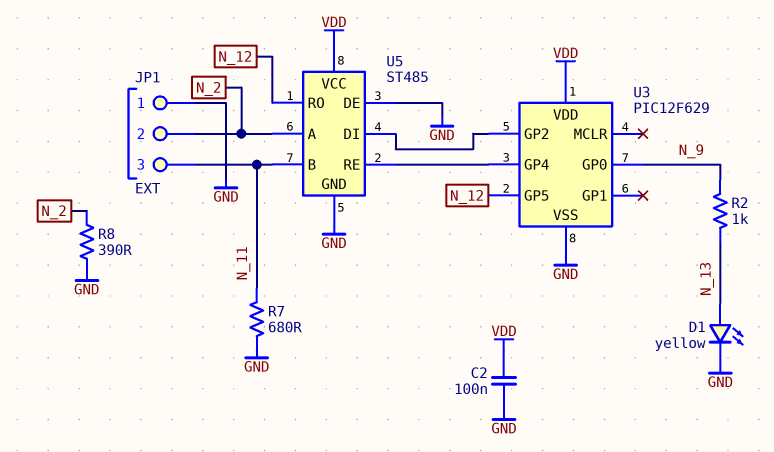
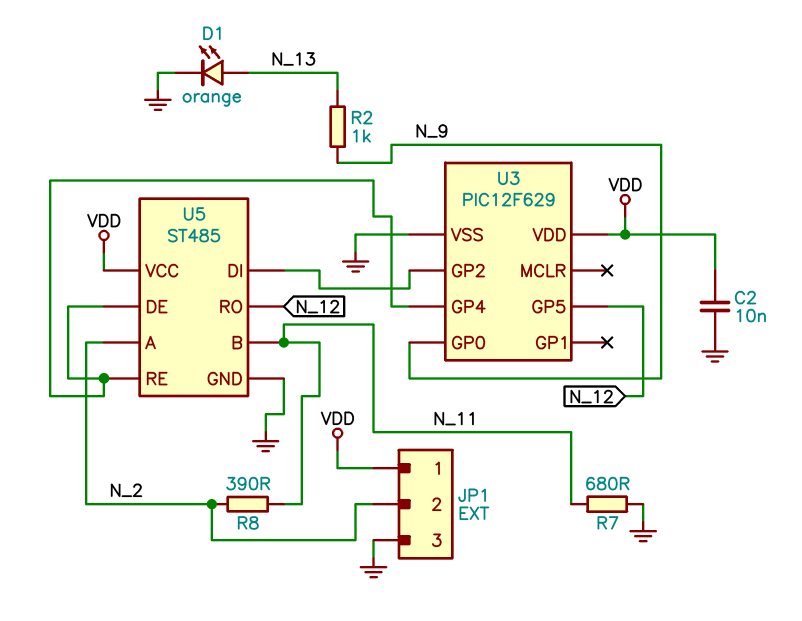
C2: 100nF (GND, VDD) -> 10nF (GND, VDD)
D1: LED yellow (A N_13, K GND) -> LED orange (A N_13, K GND)
JP1 pin 1: GND -> VDD
JP1 pin 3: N_11 -> GND
R8: 390 (GND, N_2) -> 390 (N_2, N_11)
U5 pin DE: GND -> U3/GP4

